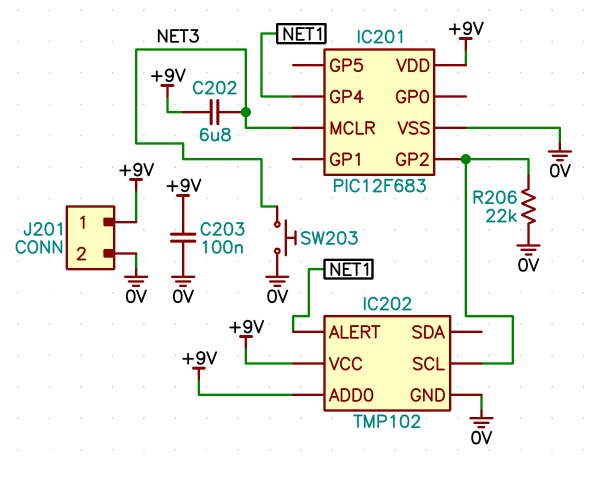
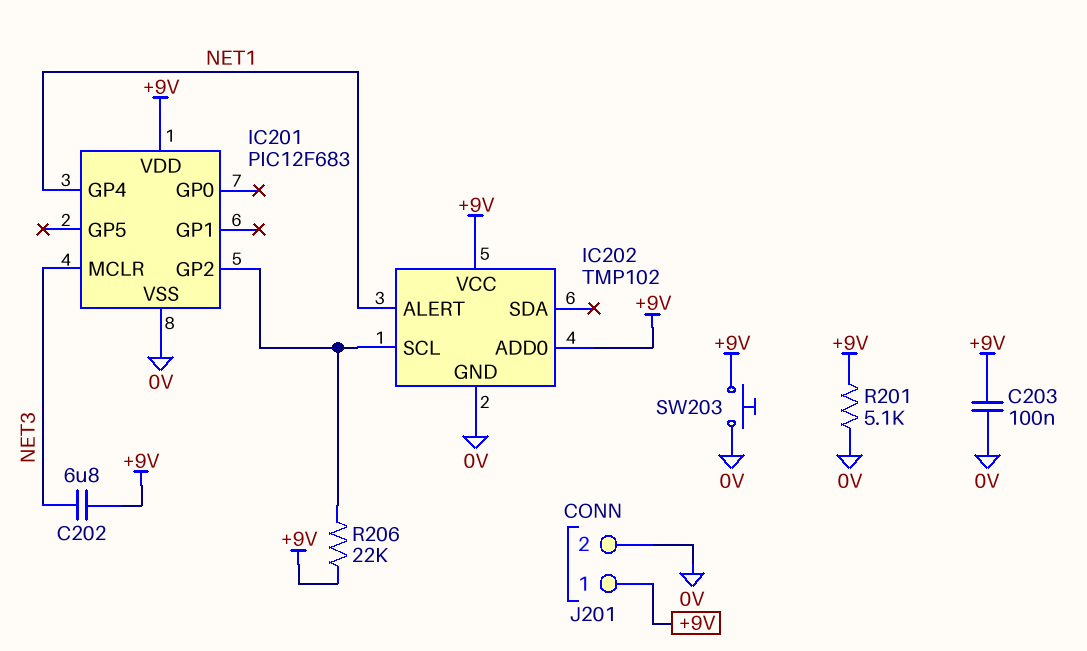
R201: none -> 5.1k (+9V, 0V)
R206: 22k (0V, IC201/GP2) -> 22k (+9V, IC201/GP2)
SW203: button (0V, NET3) -> button (+9V, 0V)

